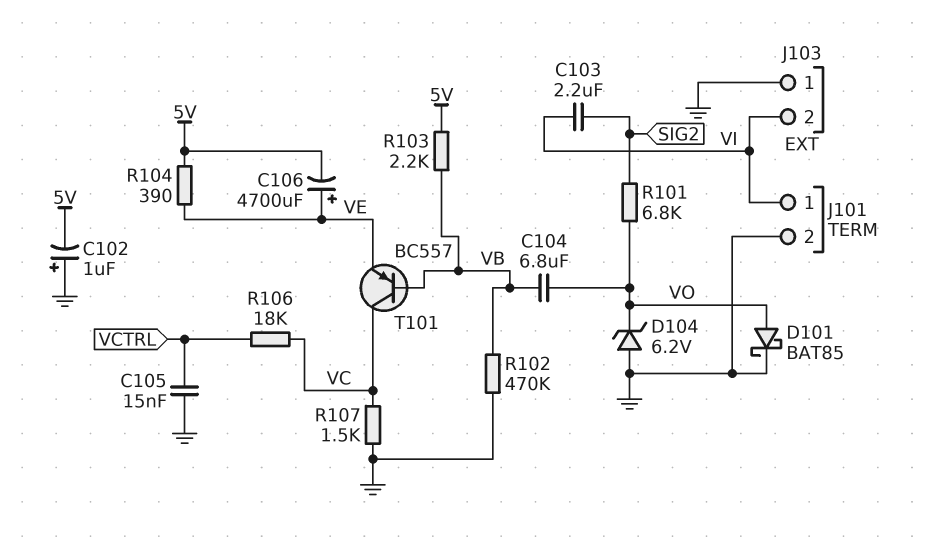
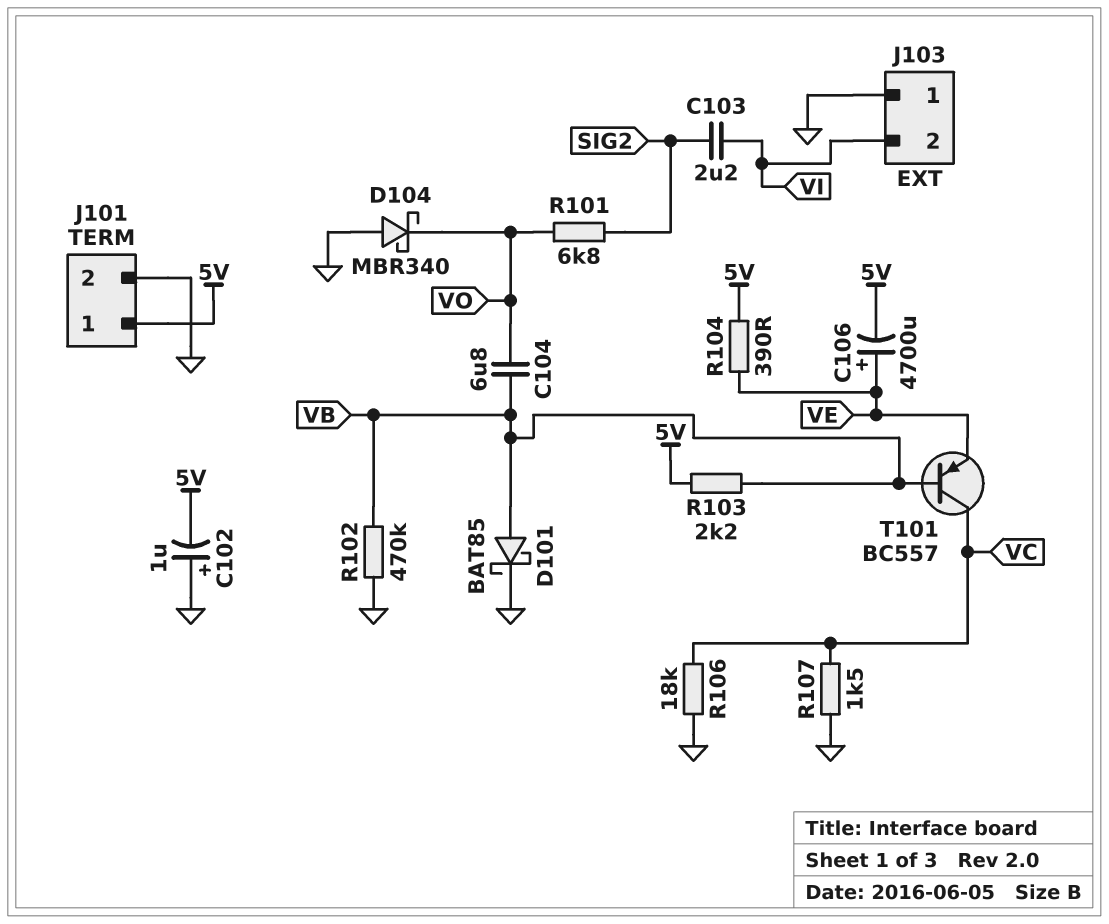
C105: 15nF (GND, VCTRL) -> none
D101: schottky BAT85 (A VO, K GND) -> schottky BAT85 (A VB, K GND)
D104: zener 6.2V (A GND, K VO) -> schottky MBR340 (A GND, K VO)
J101 pin 1: VI -> 5V
R106: 18k (VC, VCTRL) -> 18k (GND, VC)

